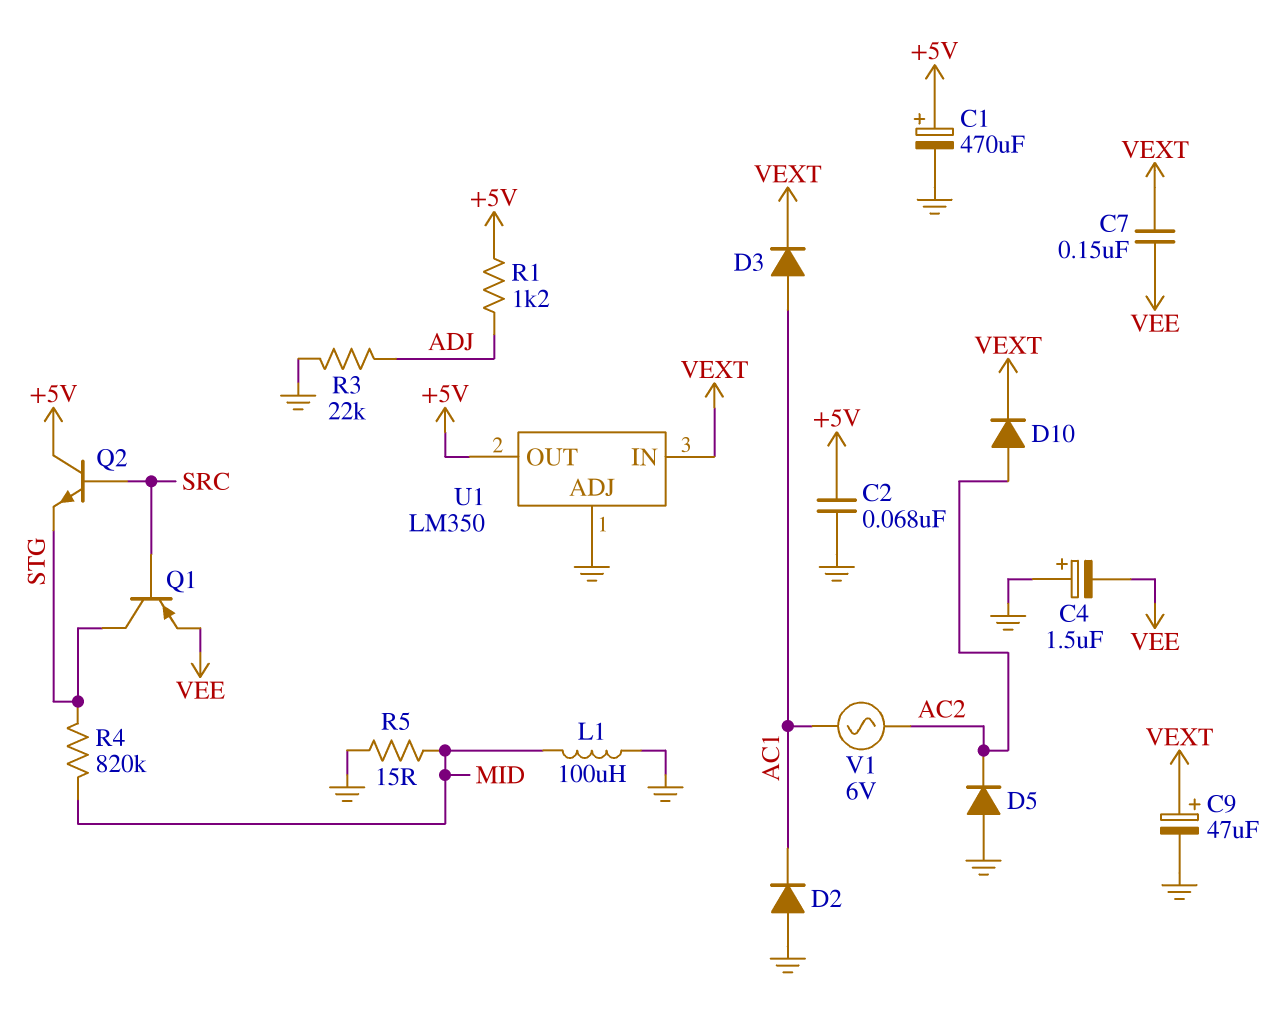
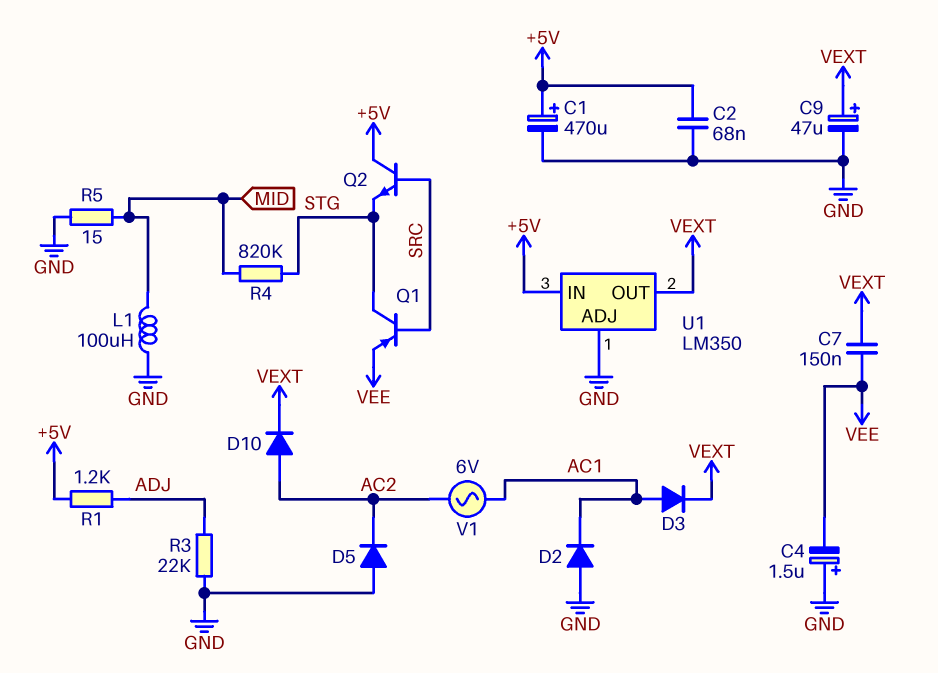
U1 pin IN: VEXT -> +5V
U1 pin OUT: +5V -> VEXT

